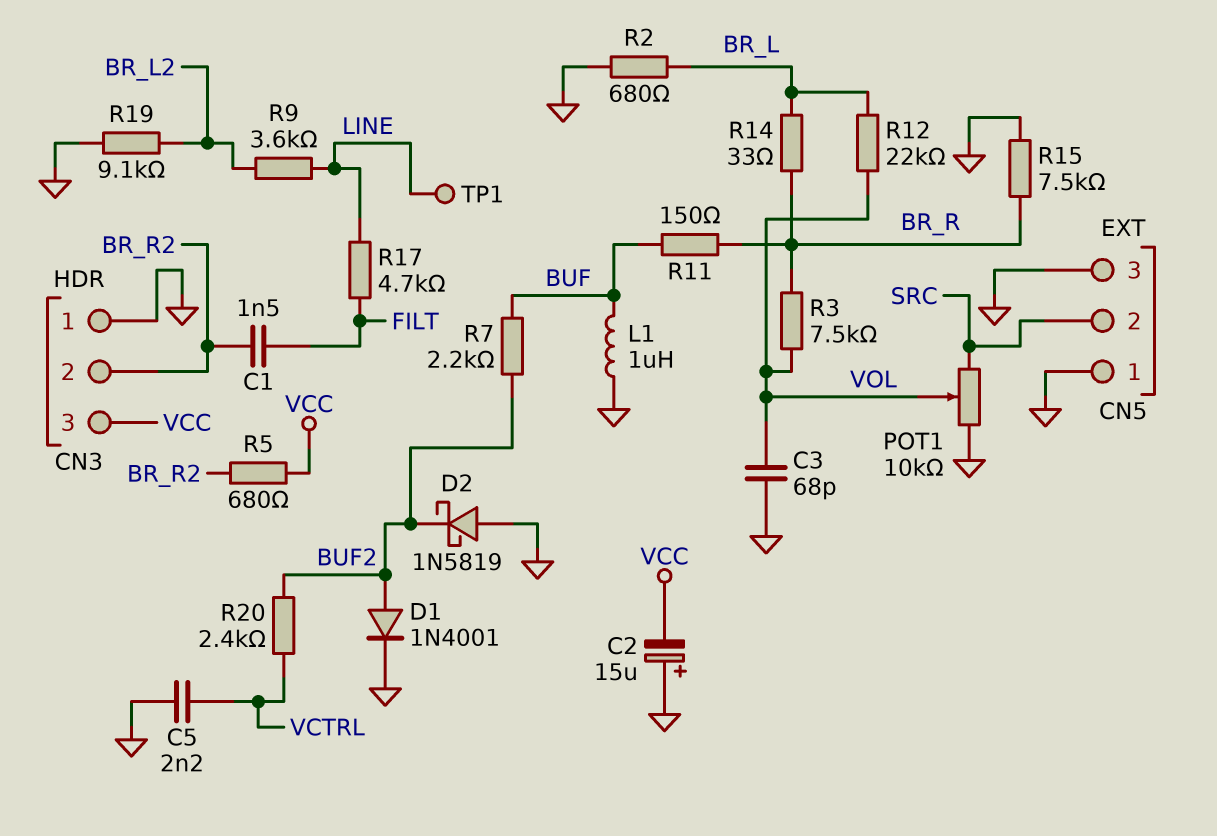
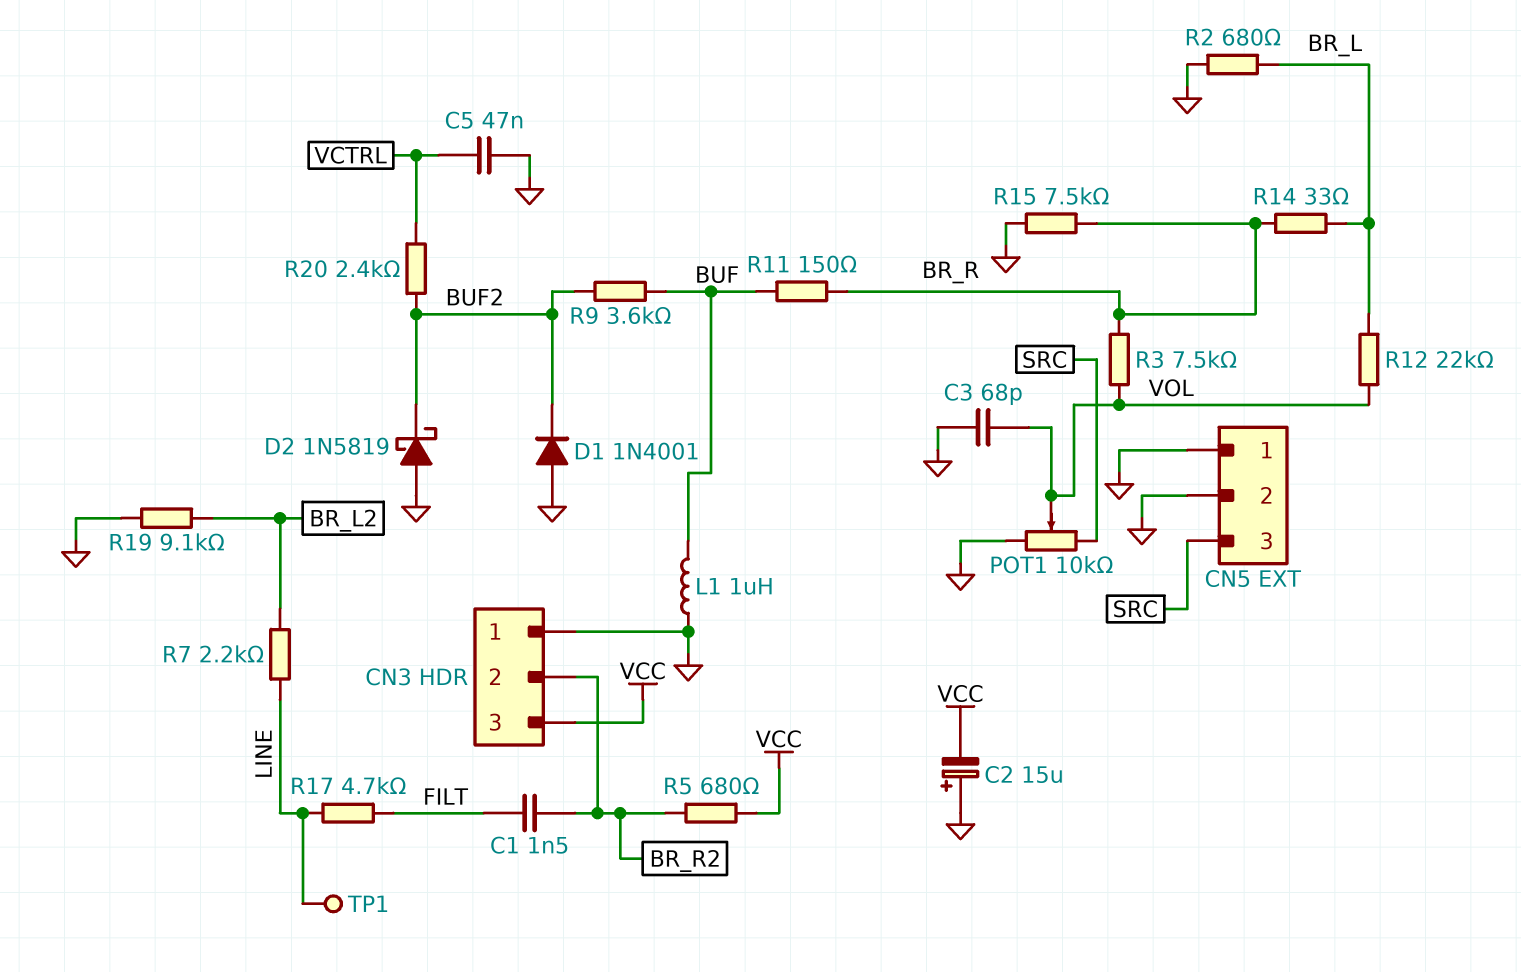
C5: 2.2nF (GND, VCTRL) -> 47nF (GND, VCTRL)
CN5 pin 2: SRC -> GND
CN5 pin 3: GND -> SRC
D1: diode 1N4001 (A BUF2, K GND) -> diode 1N4001 (A GND, K BUF2)
R7: 2.2k (BUF, BUF2) -> 2.2k (BR_L2, LINE)
R9: 3.6k (BR_L2, LINE) -> 3.6k (BUF, BUF2)

